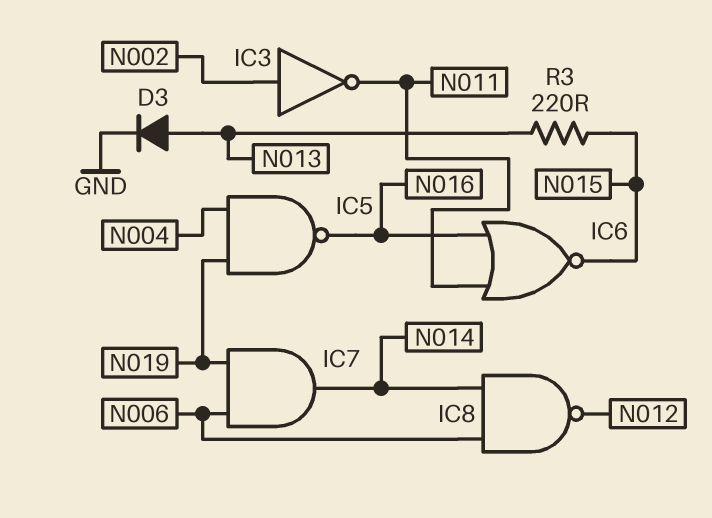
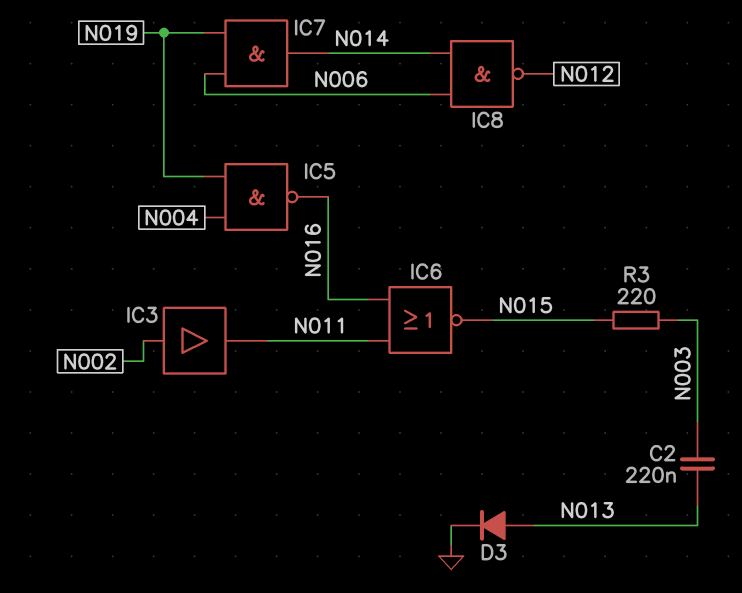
C2: none -> 220nF (N003, N013)
IC3: NOT (in N002, out N011) -> buffer (in N002, out N011)
R3: 220 (N013, N015) -> 220 (N003, N015)

